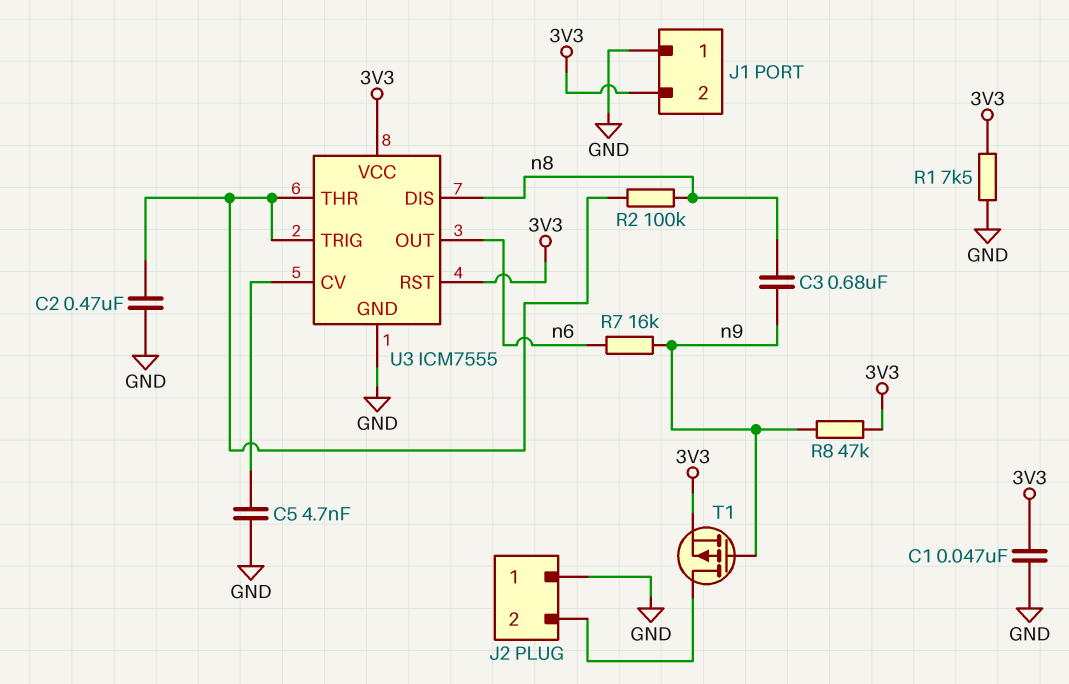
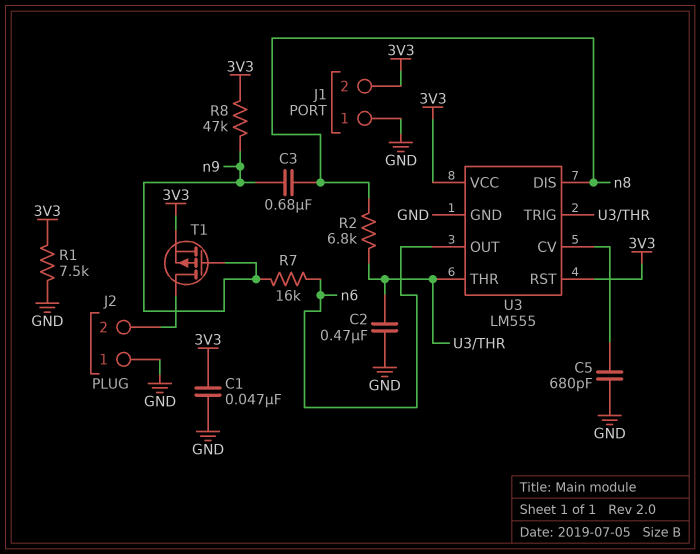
C5: 4.7nF (GND, U3/CV) -> 680pF (GND, U3/CV)
R2: 100k (U3/THR, n8) -> 6.8k (U3/THR, n8)
U3: ICM7555 -> LM555

